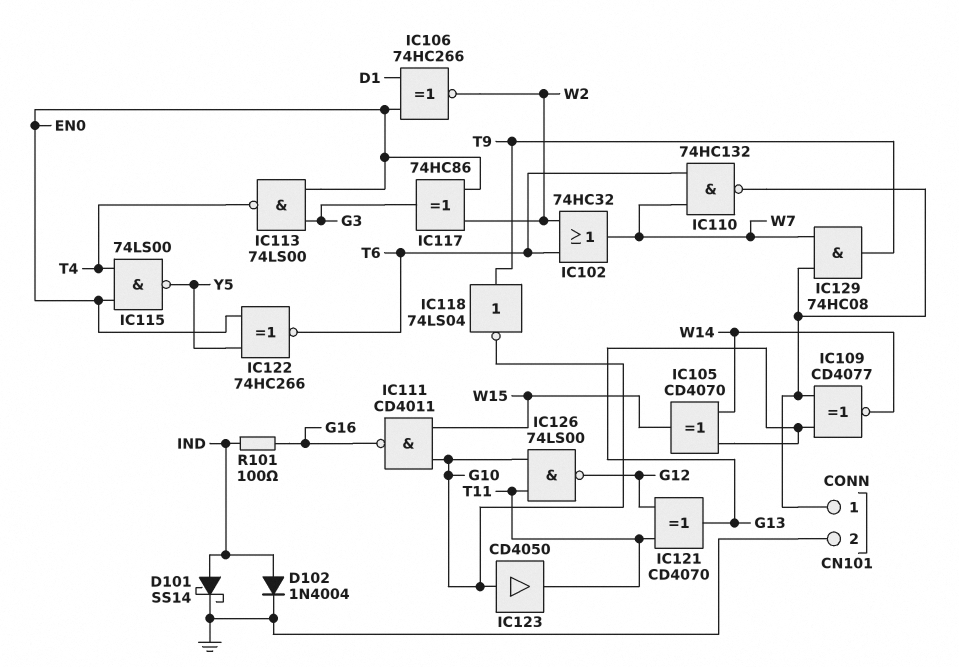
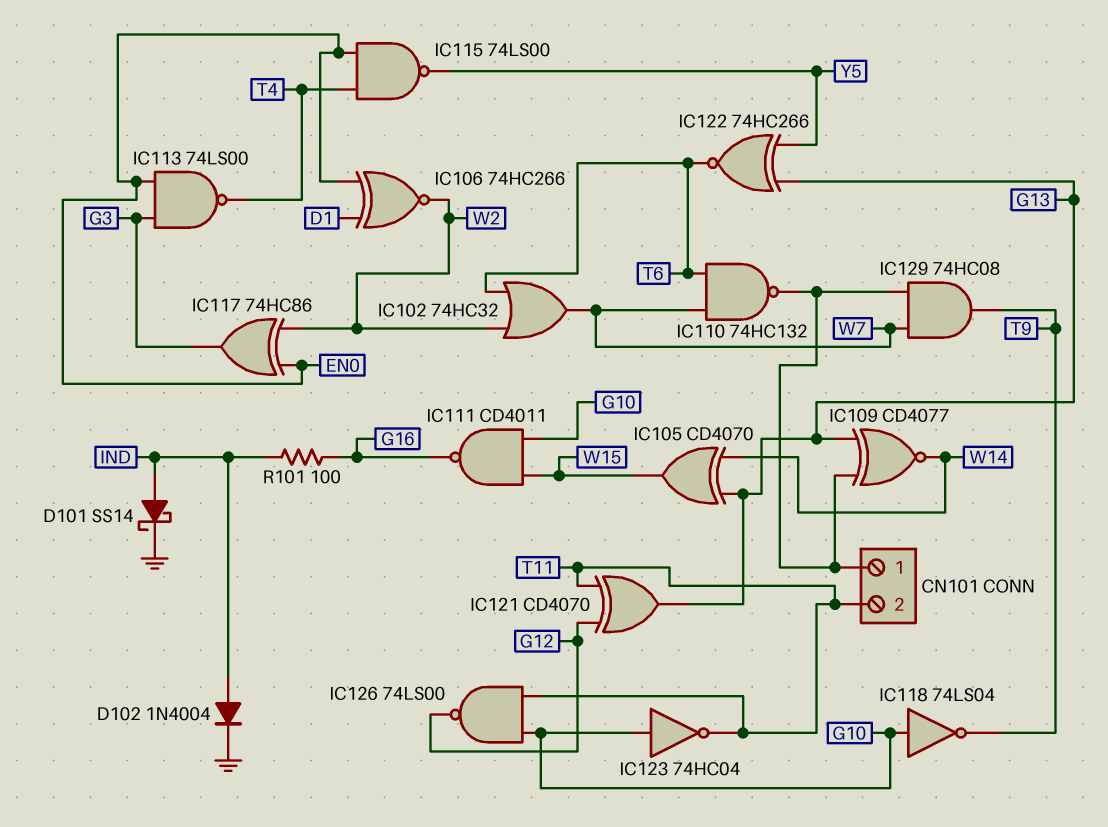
CN101 pin 2: GND -> T11
IC118: NOT 74LS04 (in T9, out G10) -> NOT 74LS04 (in G10, out T9)
IC122: XNOR 74HC266 (in EN0, in Y5, out T6) -> XNOR 74HC266 (in G13, in Y5, out T6)
IC123: buffer CD4050 (in G10, out T11) -> NOT 74HC04 (in G10, out T11)

